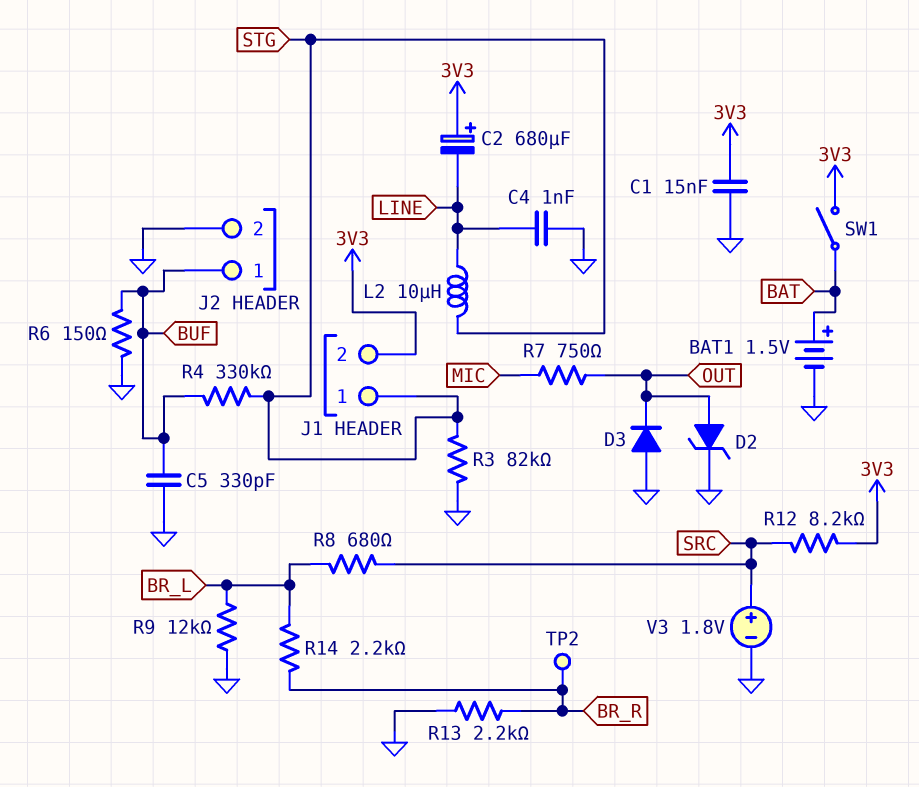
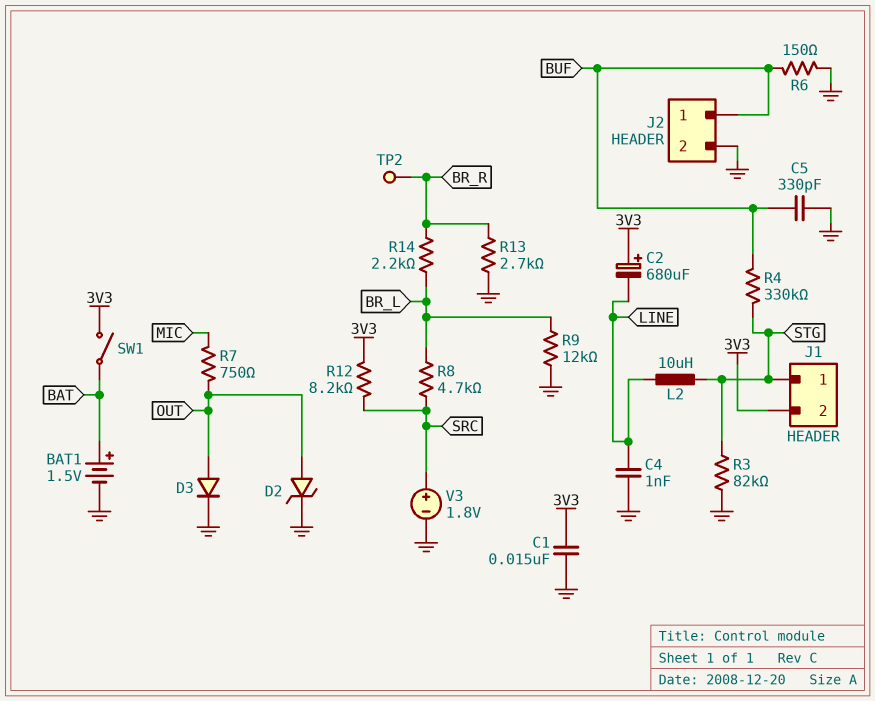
D3: diode (A GND, K OUT) -> diode (A OUT, K GND)
R8: 680 (BR_L, SRC) -> 4.7k (BR_L, SRC)
R13: 2.2k (BR_R, GND) -> 2.7k (BR_R, GND)

